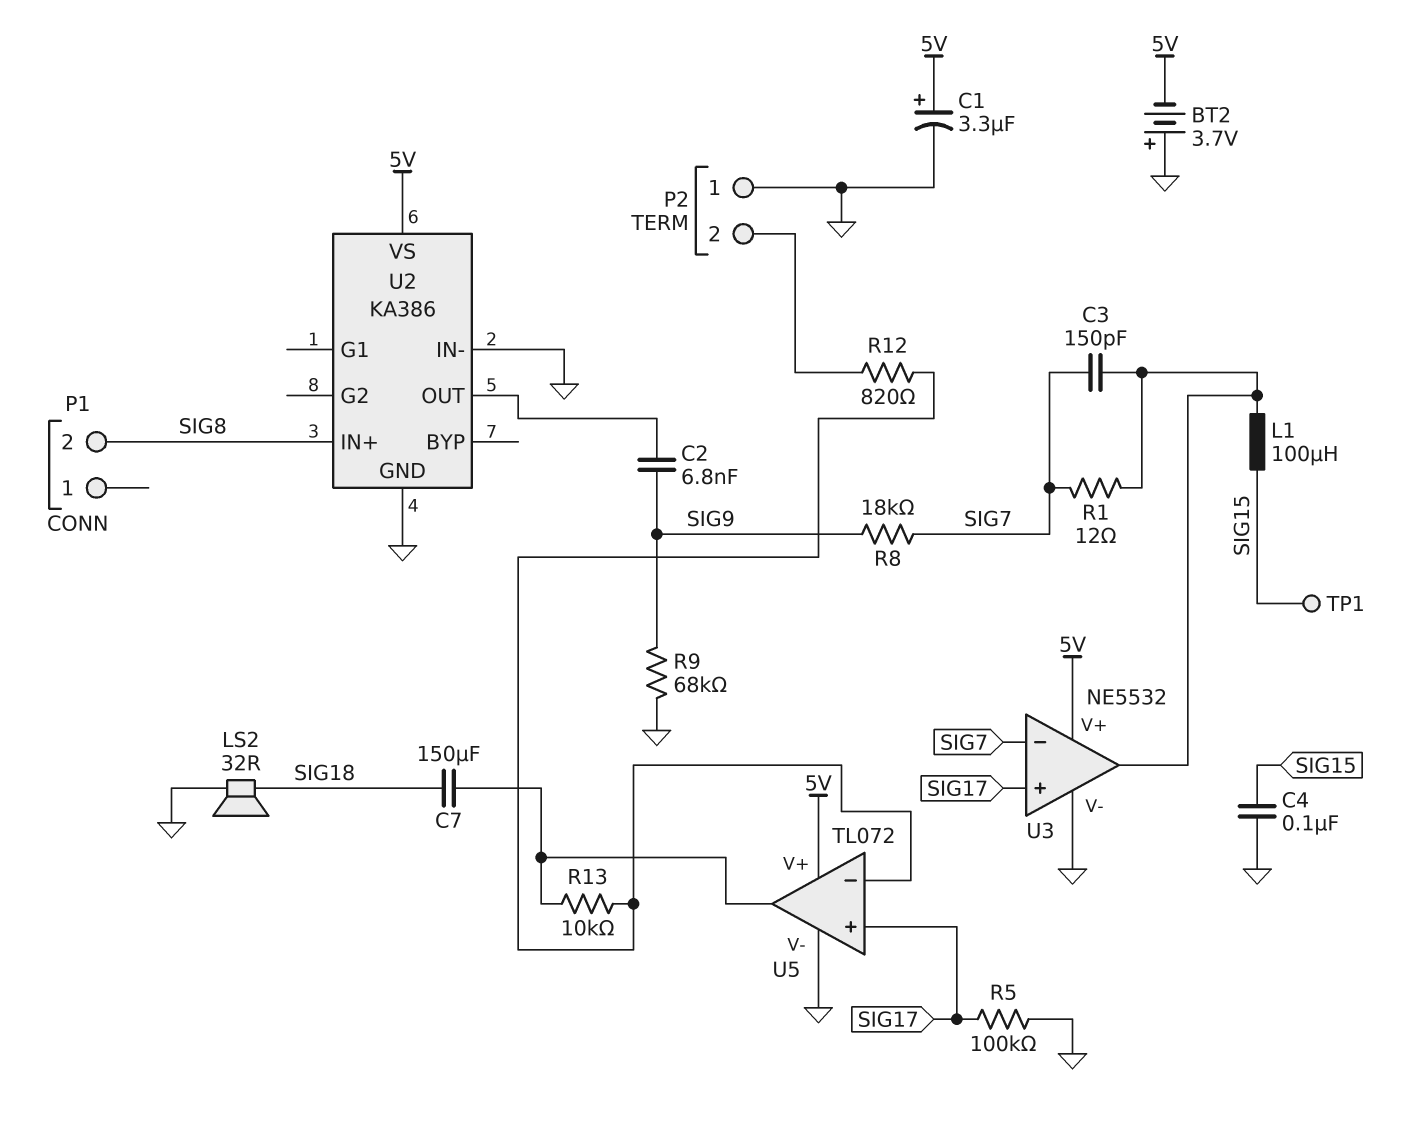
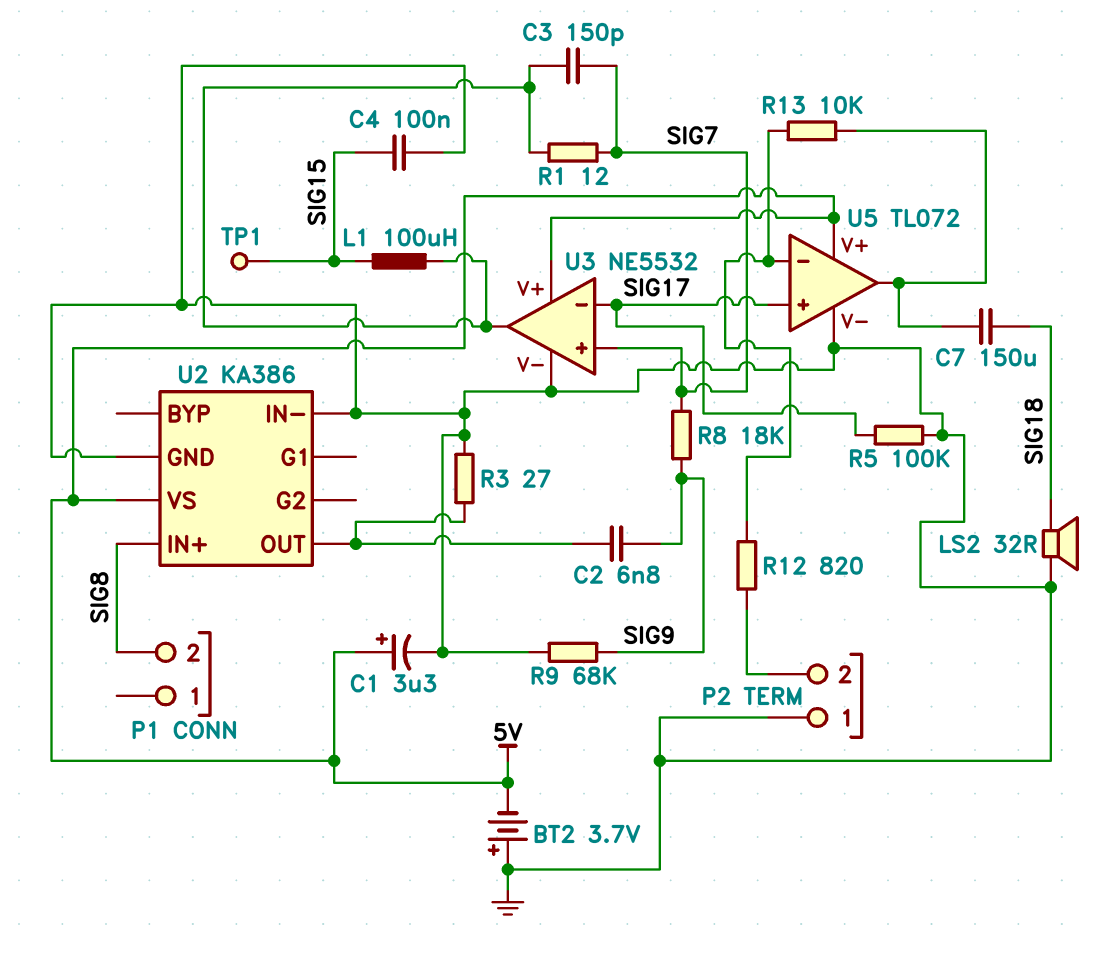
R3: none -> 27 (GND, U2/OUT)
U3 pin in+: SIG17 -> SIG7
U3 pin in-: SIG7 -> SIG17

